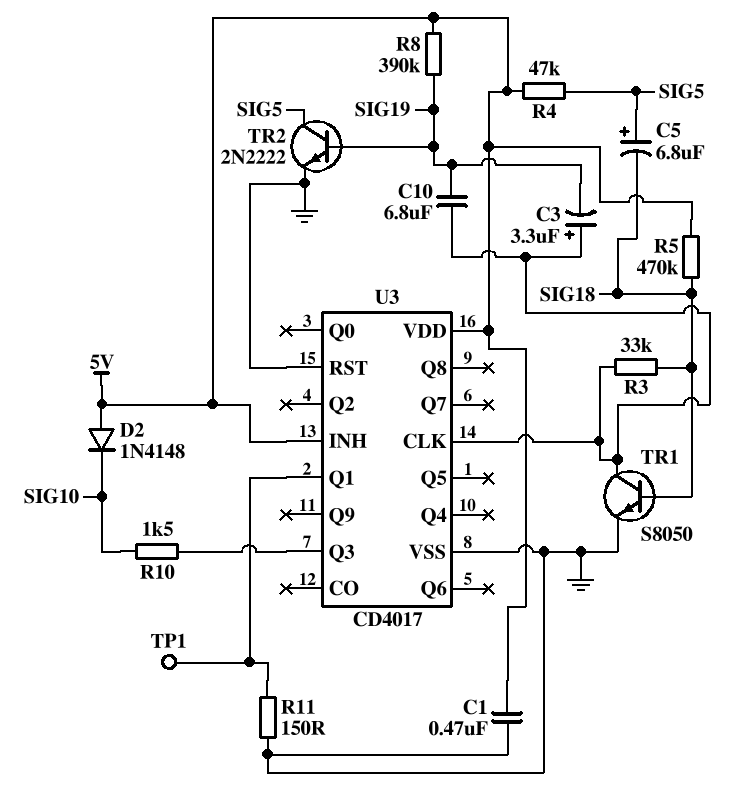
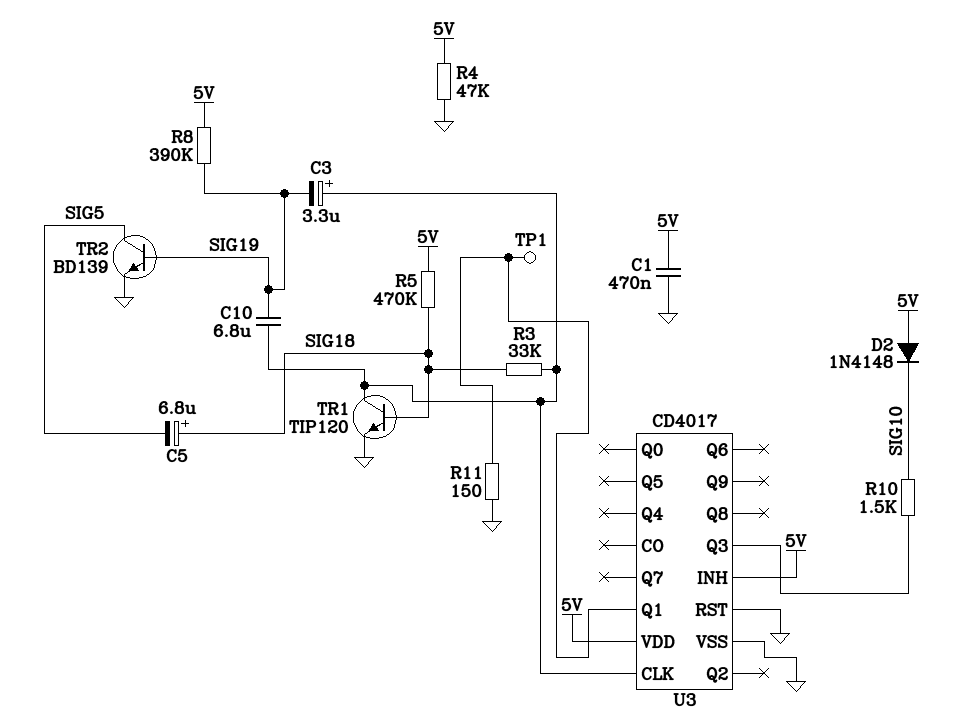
C5: 6.8uF (plus SIG5, minus SIG18) -> 6.8uF (plus SIG18, minus SIG5)
R4: 47k (5V, SIG5) -> 47k (5V, GND)
TR1: NPN S8050 (B SIG18, C U3/CLK, E GND) -> NPN TIP120 (B SIG18, C U3/CLK, E GND)
TR2: NPN 2N2222 (B SIG19, C SIG5, E GND) -> NPN BD139 (B SIG19, C SIG5, E GND)

